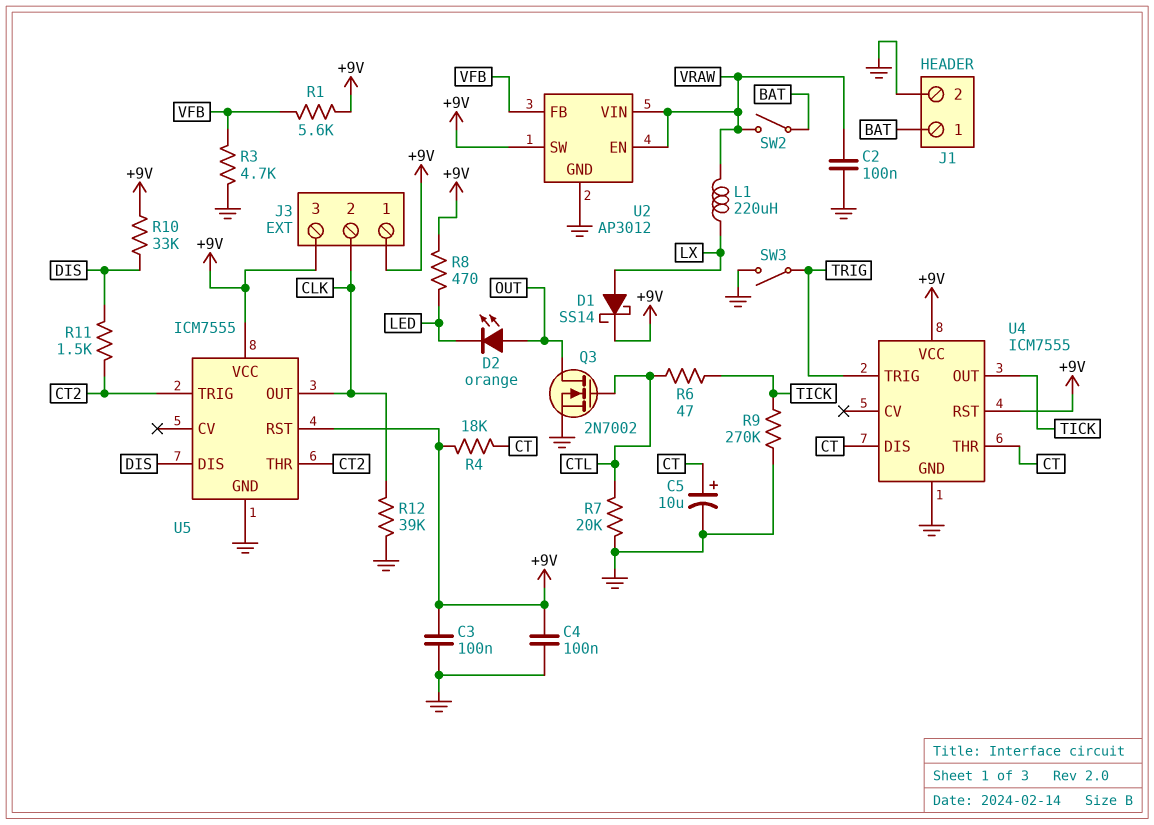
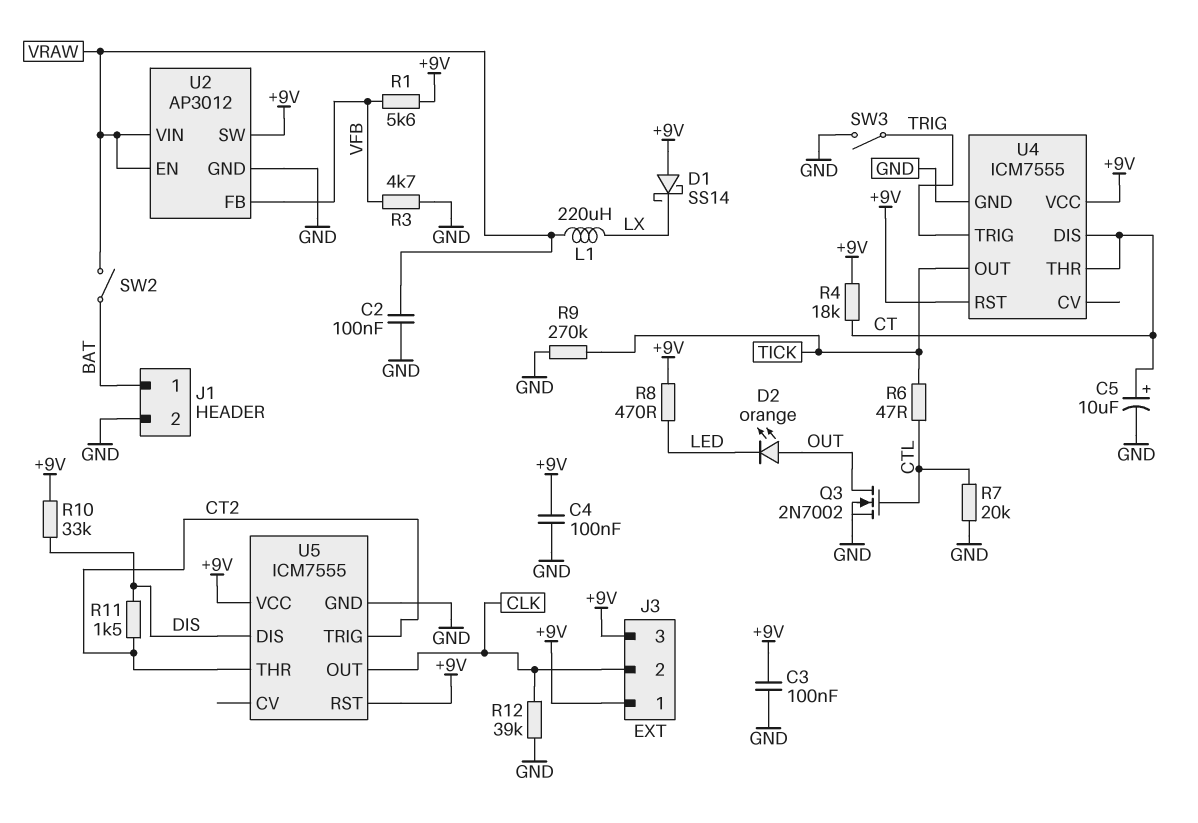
D1: schottky SS14 (A LX, K +9V) -> schottky SS14 (A +9V, K LX)

